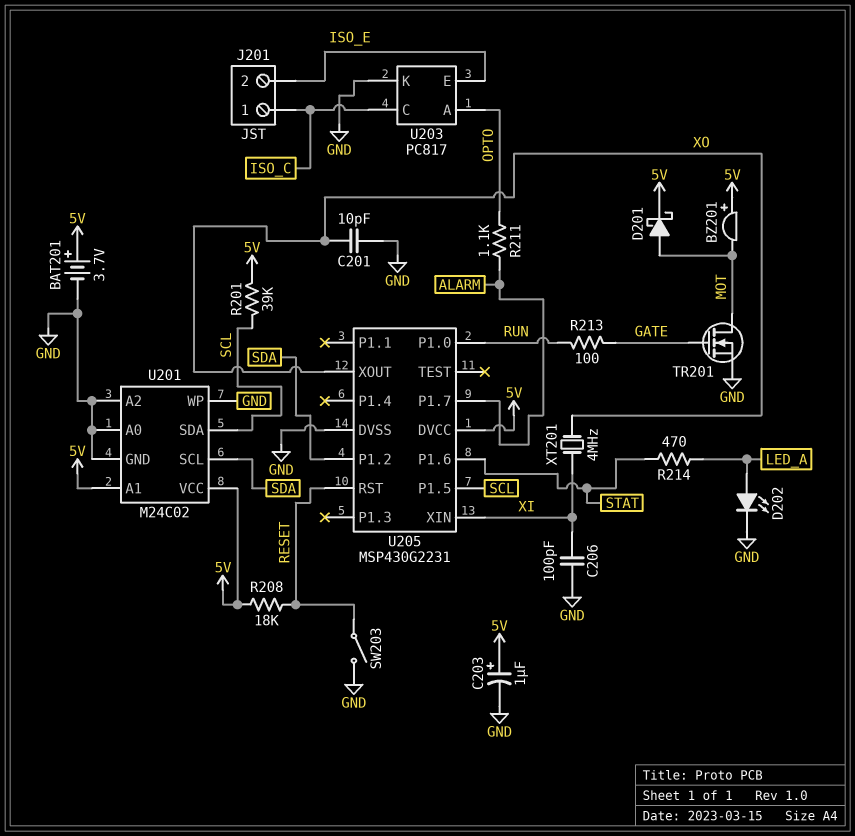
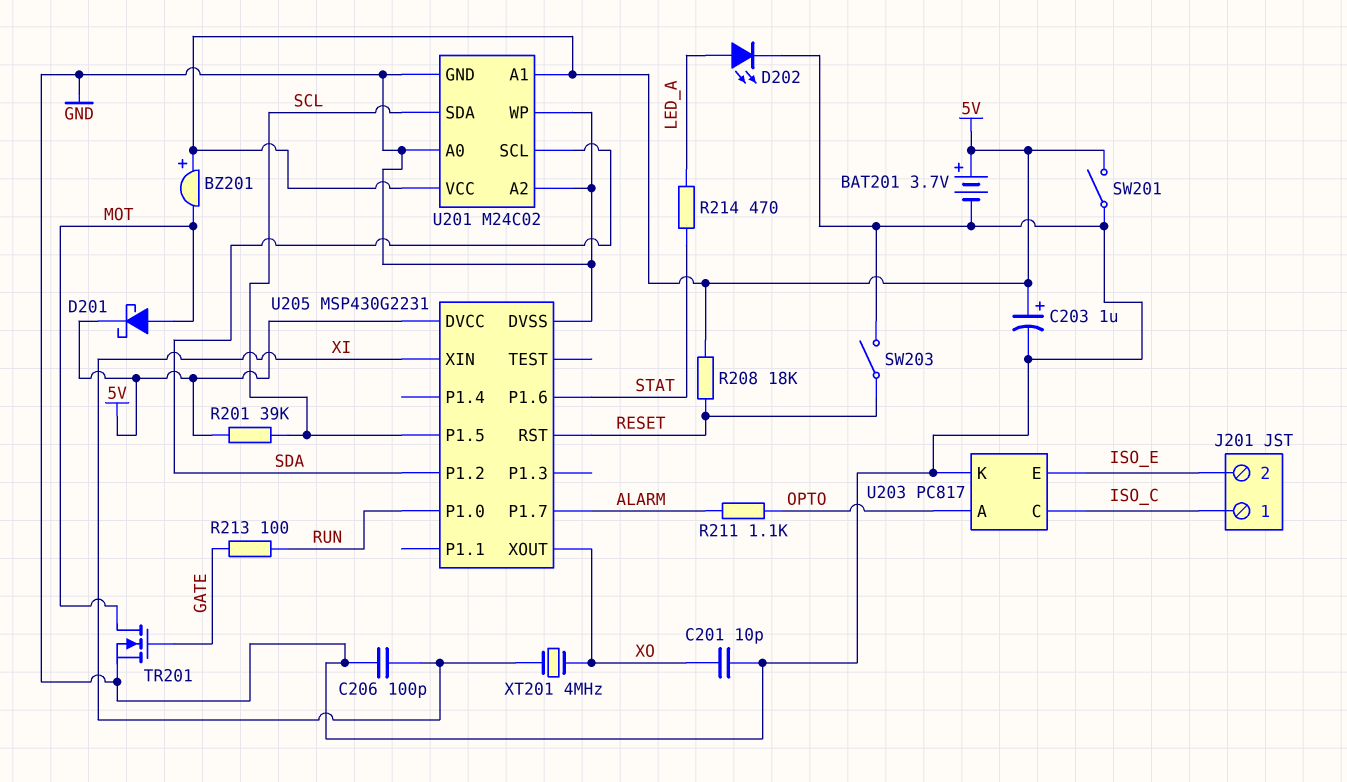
SW201: none -> switch (5V, GND)

